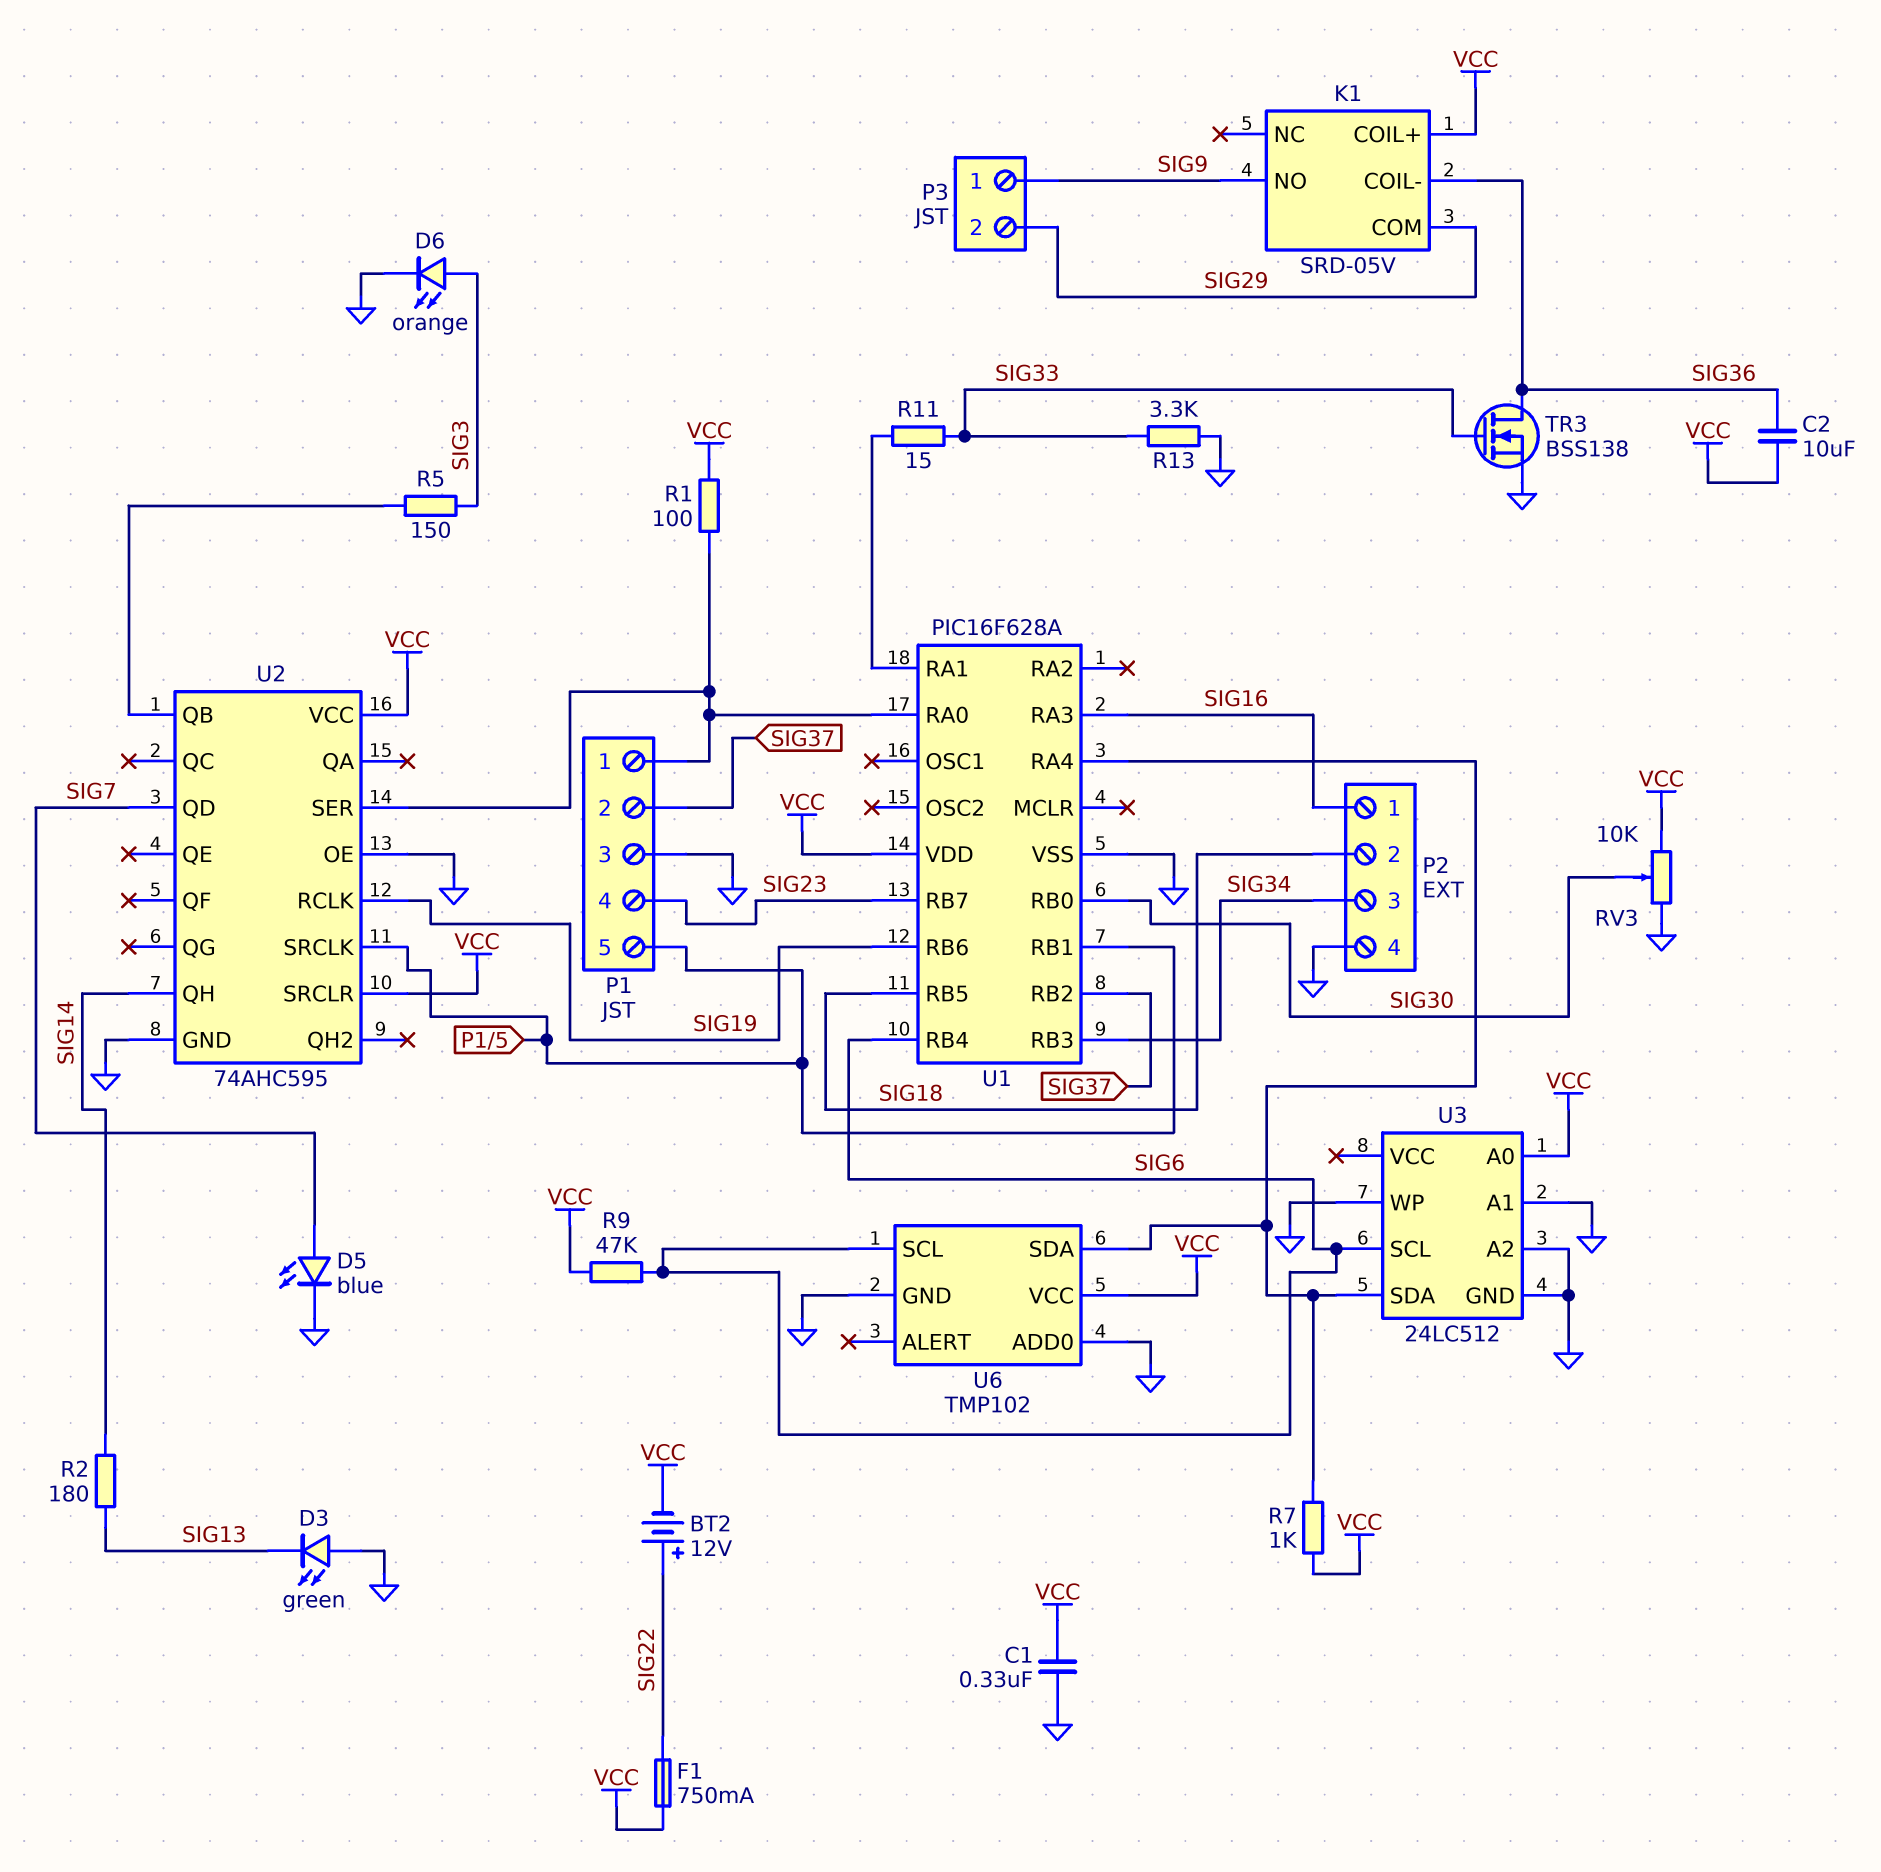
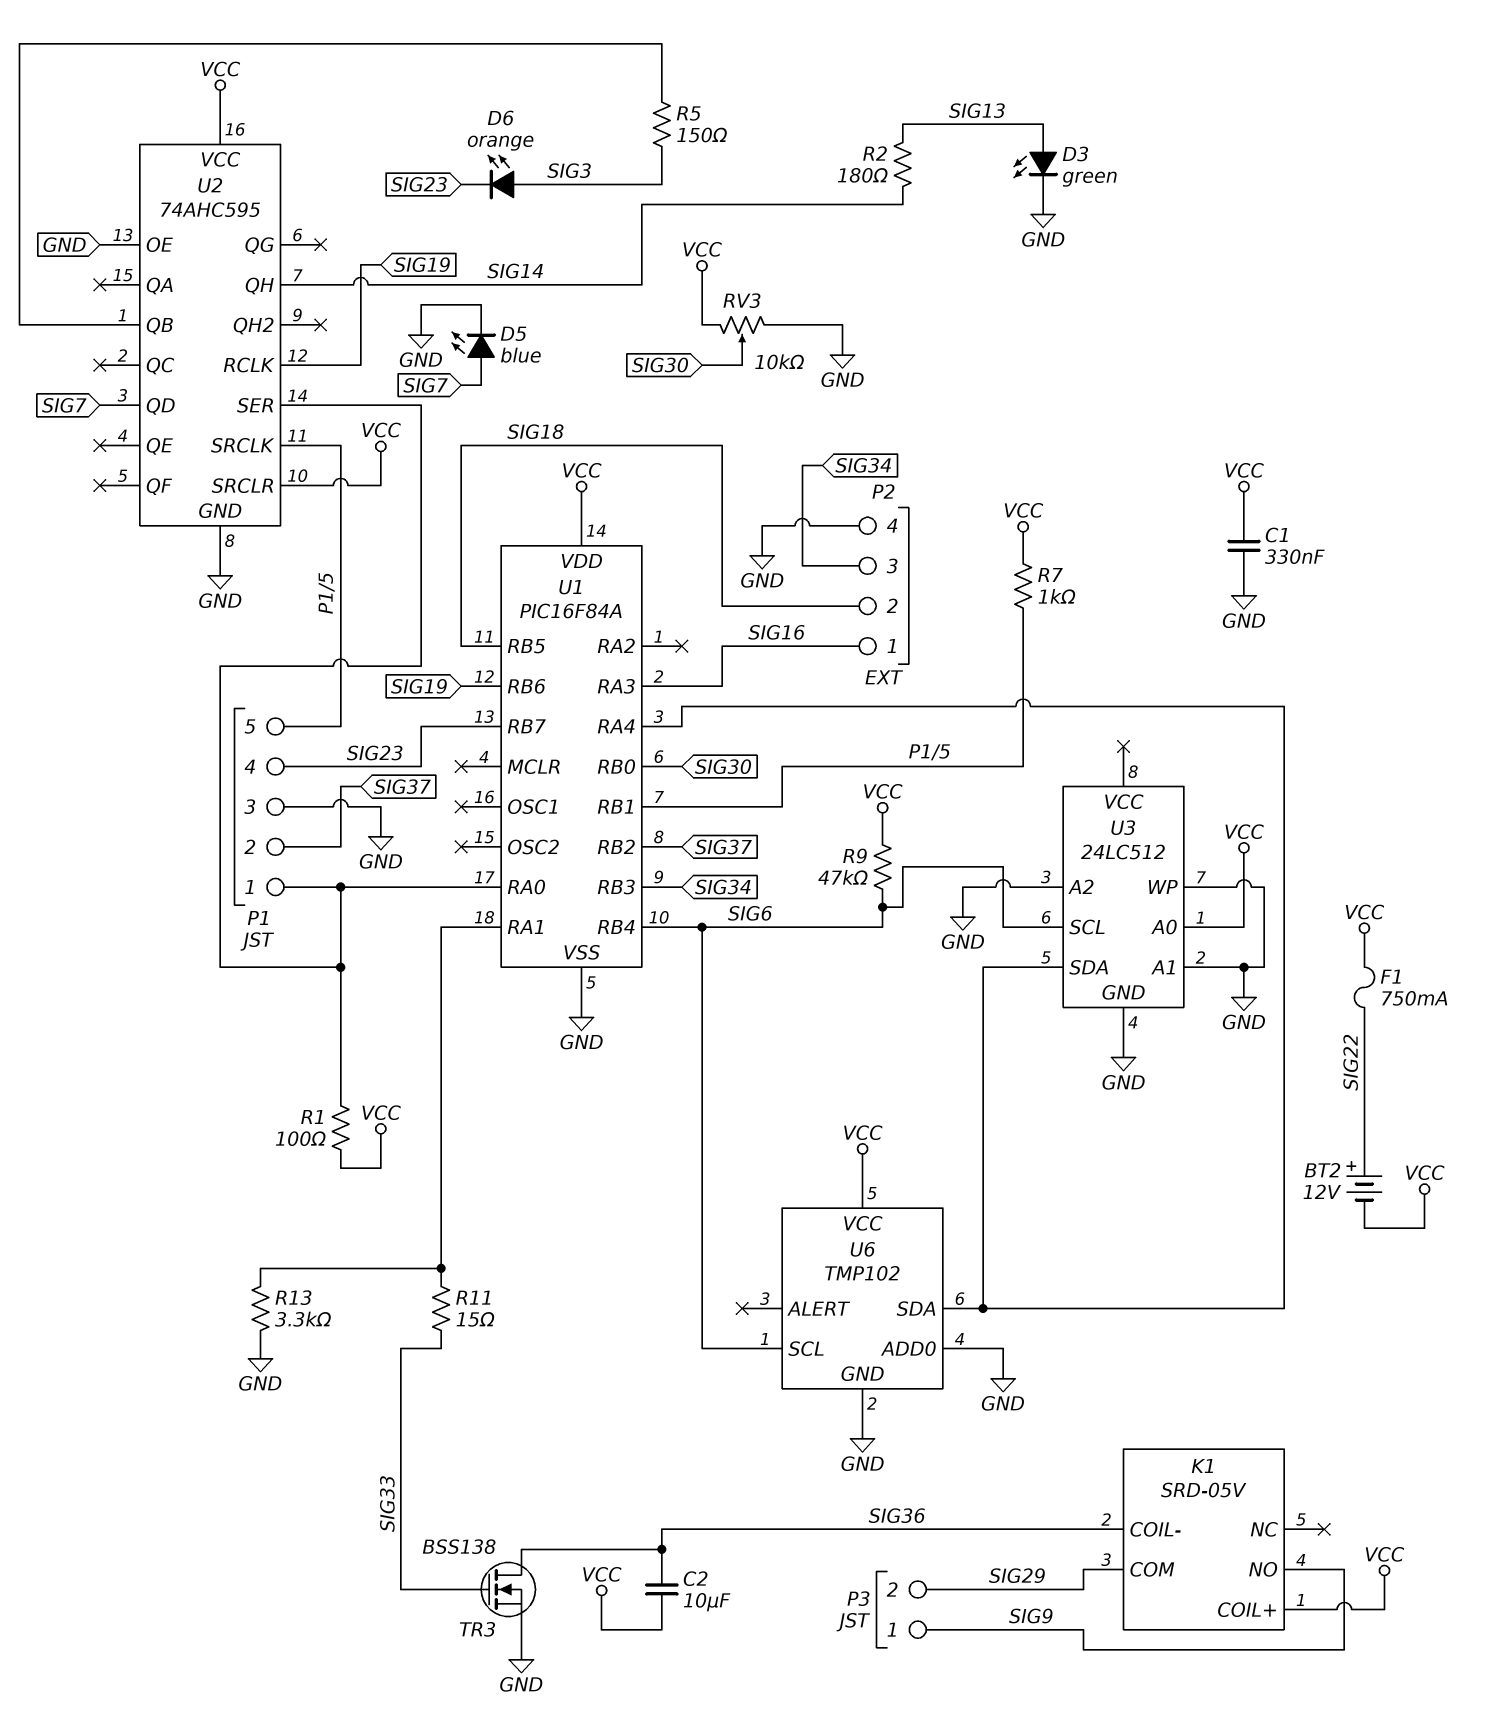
D3: LED green (A GND, K SIG13) -> LED green (A SIG13, K GND)
D6: LED orange (A SIG3, K GND) -> LED orange (A SIG3, K SIG23)
R7: 1k (U1/RA4, VCC) -> 1k (P1/5, VCC)
R13: 3.3k (GND, SIG33) -> 3.3k (GND, U1/RA1)
U1: PIC16F628A -> PIC16F84A

